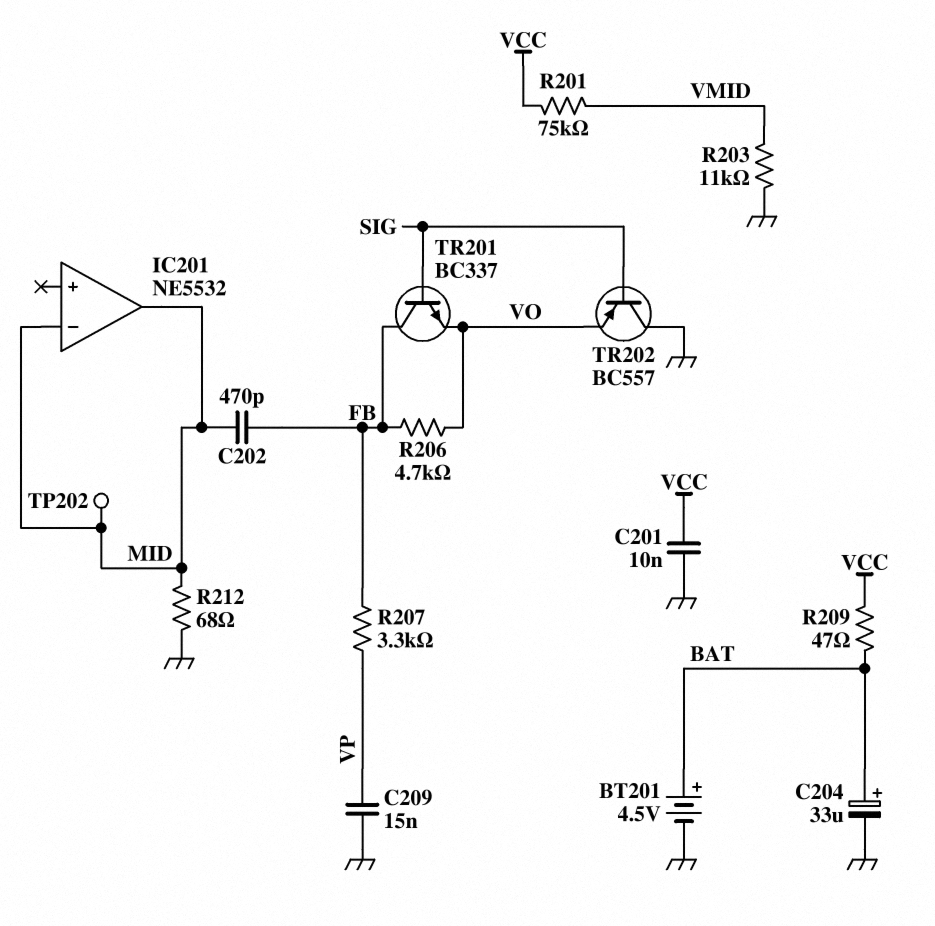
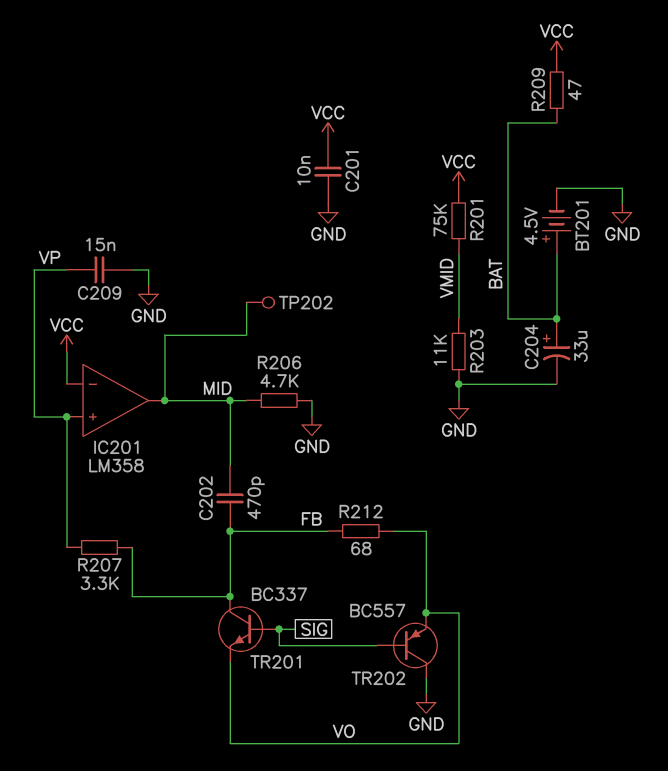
IC201: NE5532 -> LM358
IC201 pin in+: none -> VP
IC201 pin in-: MID -> VCC
R206: 4.7k (FB, VO) -> 4.7k (GND, MID)
R212: 68 (GND, MID) -> 68 (FB, VO)

